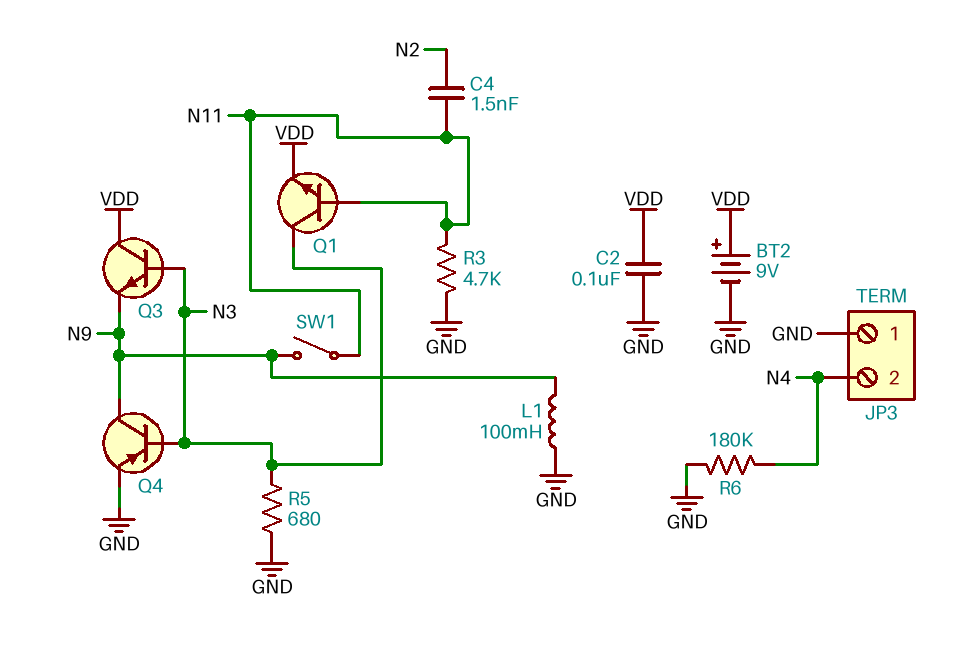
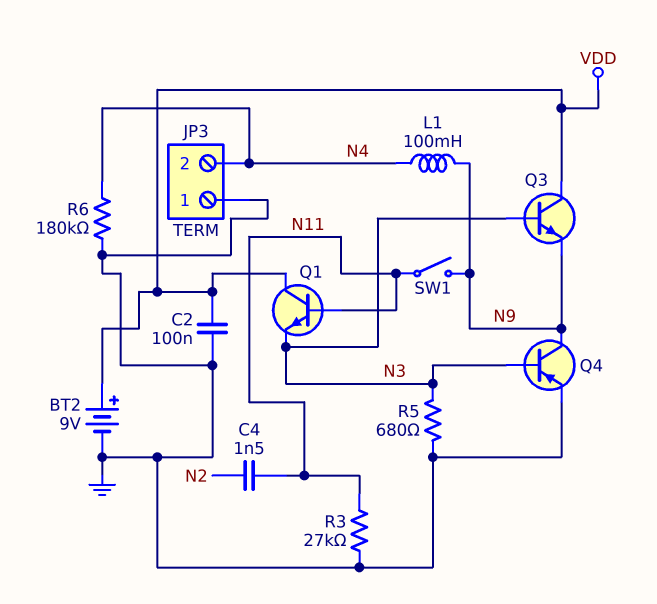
L1: 100mH (GND, N9) -> 100mH (N4, N9)
Q1: NPN (B N11, C N3, E VDD) -> NPN (B N11, C VDD, E N3)
R3: 4.7k (GND, N11) -> 27k (GND, N11)

